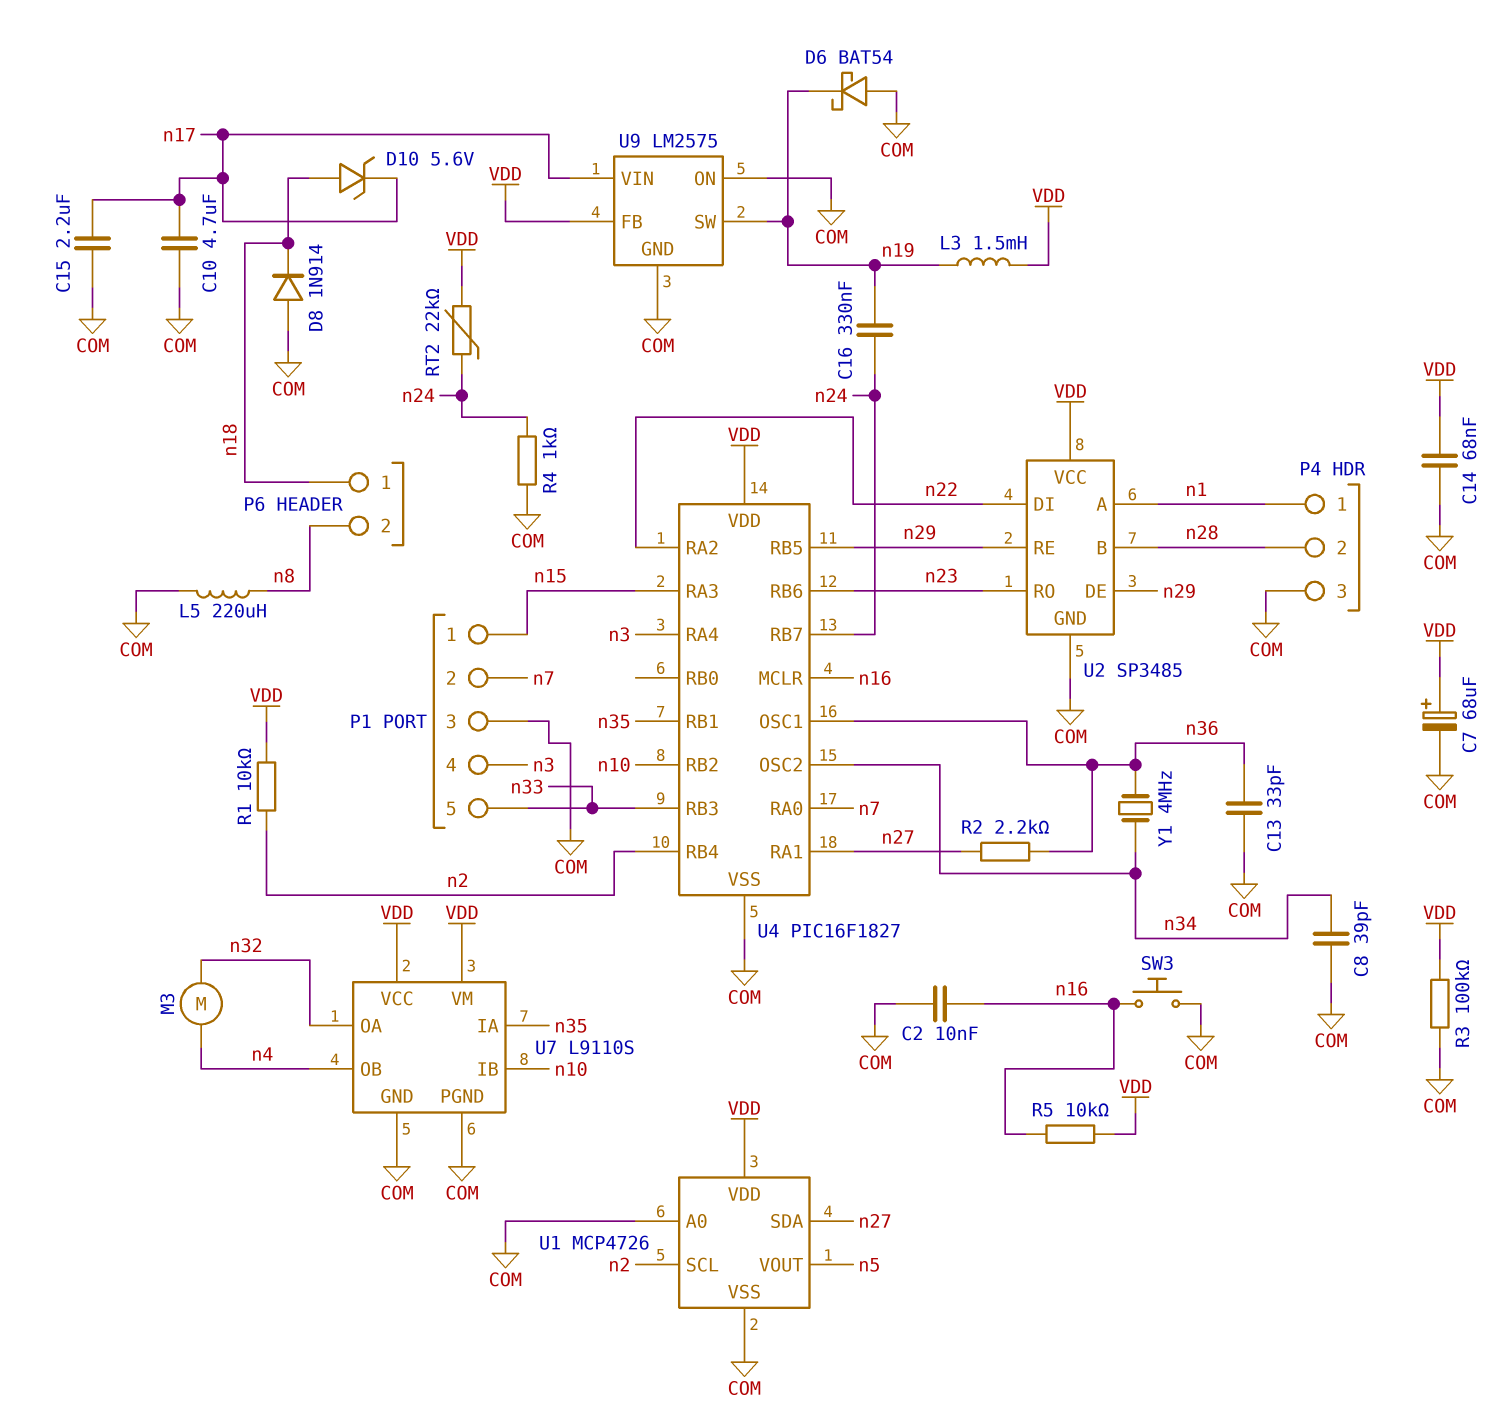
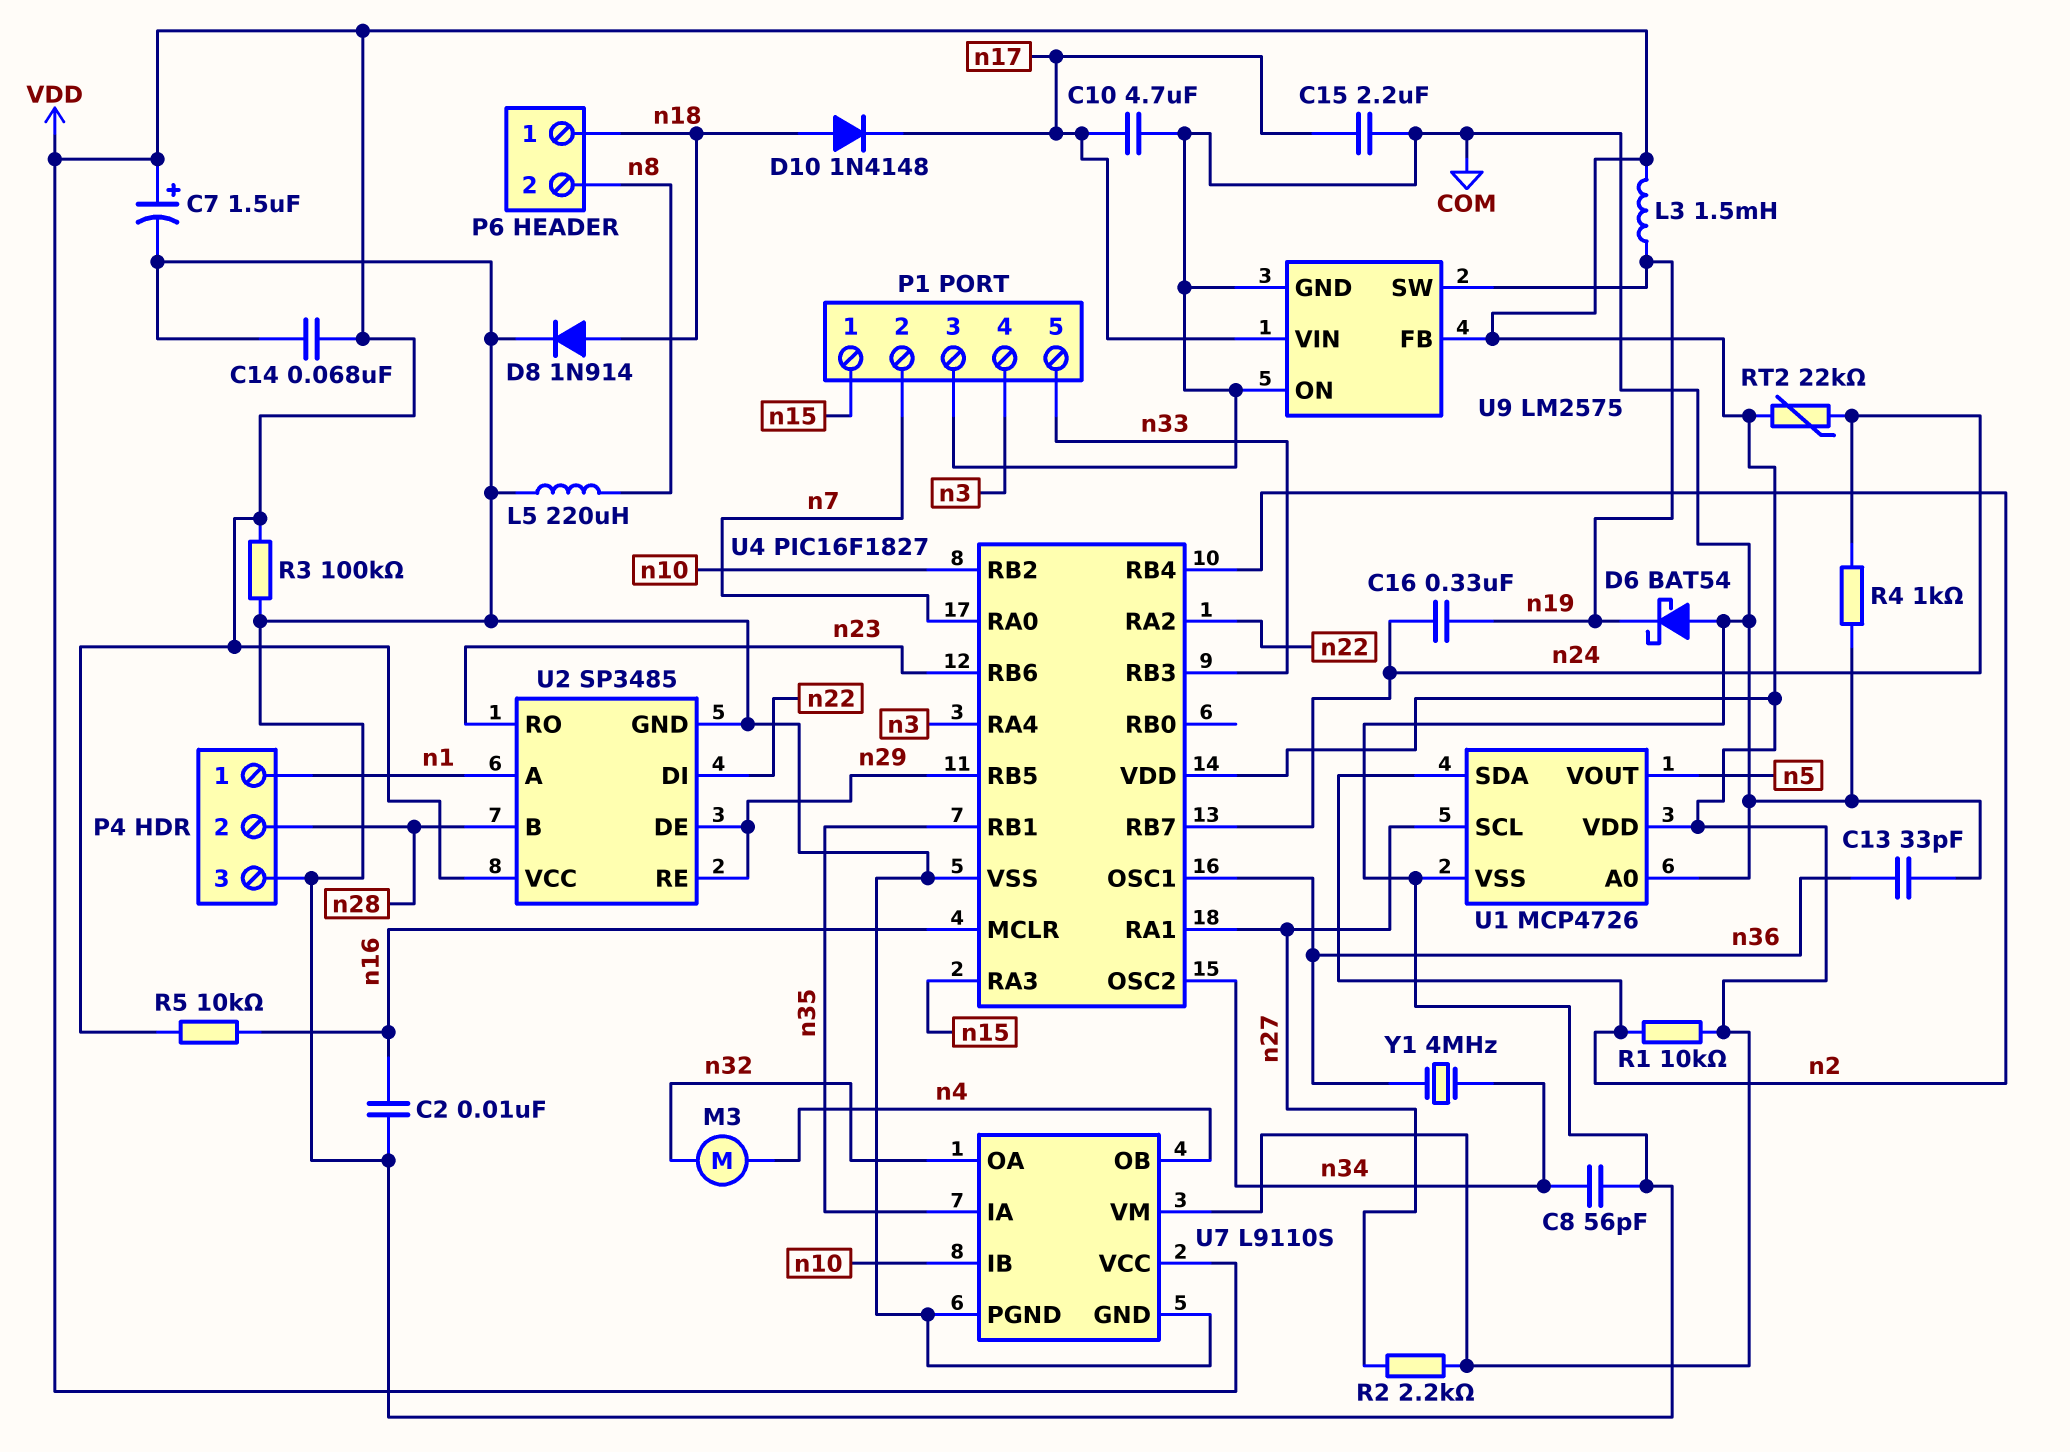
C7: 68uF (plus VDD, minus COM) -> 1.5uF (plus VDD, minus COM)
C8: 39pF (COM, n34) -> 56pF (COM, n34)
D8: diode 1N914 (A COM, K n18) -> diode 1N914 (A n18, K COM)
D10: zener 5.6V (A n18, K n17) -> diode 1N4148 (A n18, K n17)
R2: 2.2k (n27, n36) -> 2.2k (VDD, n27)
SW3: button (COM, n16) -> none
U1 pin SCL: n2 -> n27
U1 pin SDA: n27 -> n2

